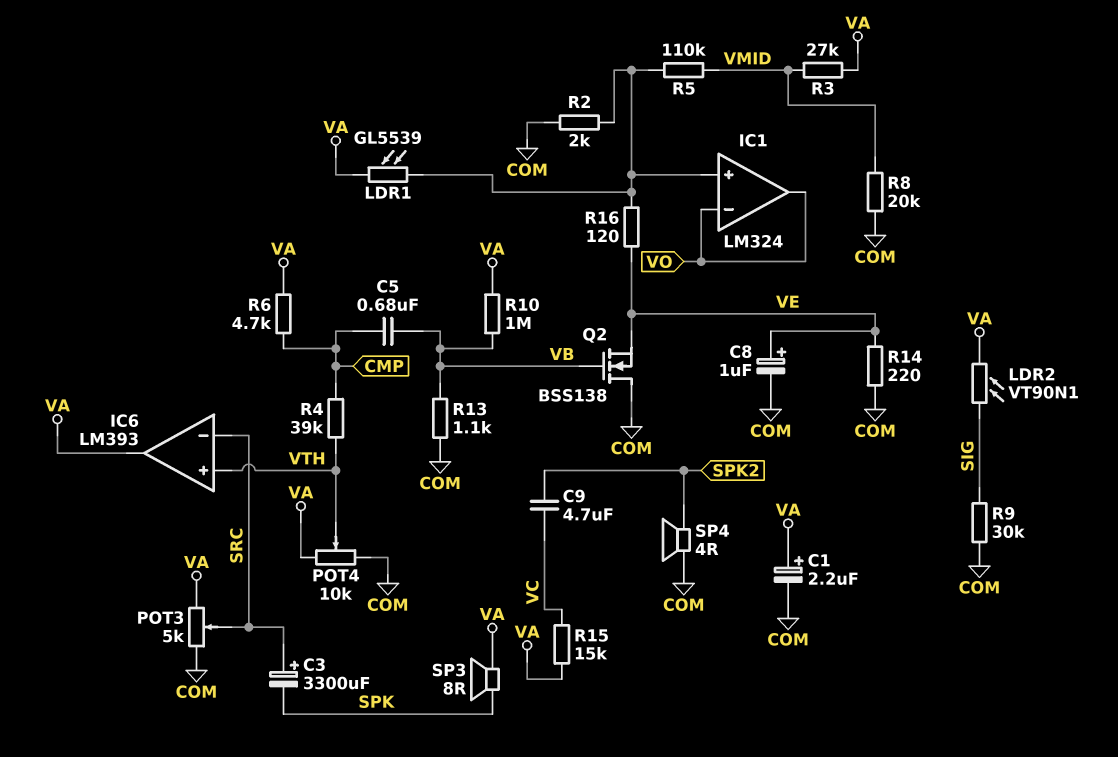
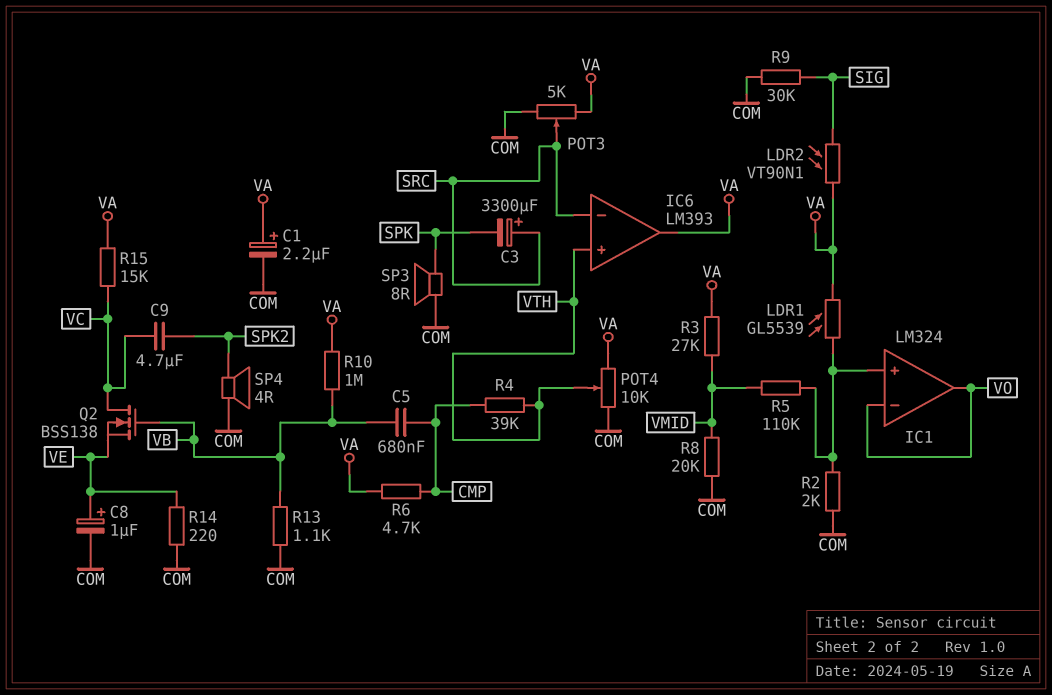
Q2: NMOS BSS138 (G VB, D COM, S VE) -> NMOS BSS138 (G VB, D VC, S VE)
R16: 120 (IC1/in+, VE) -> none
SP3: speaker 8R (SPK, VA) -> speaker 8R (COM, SPK)

